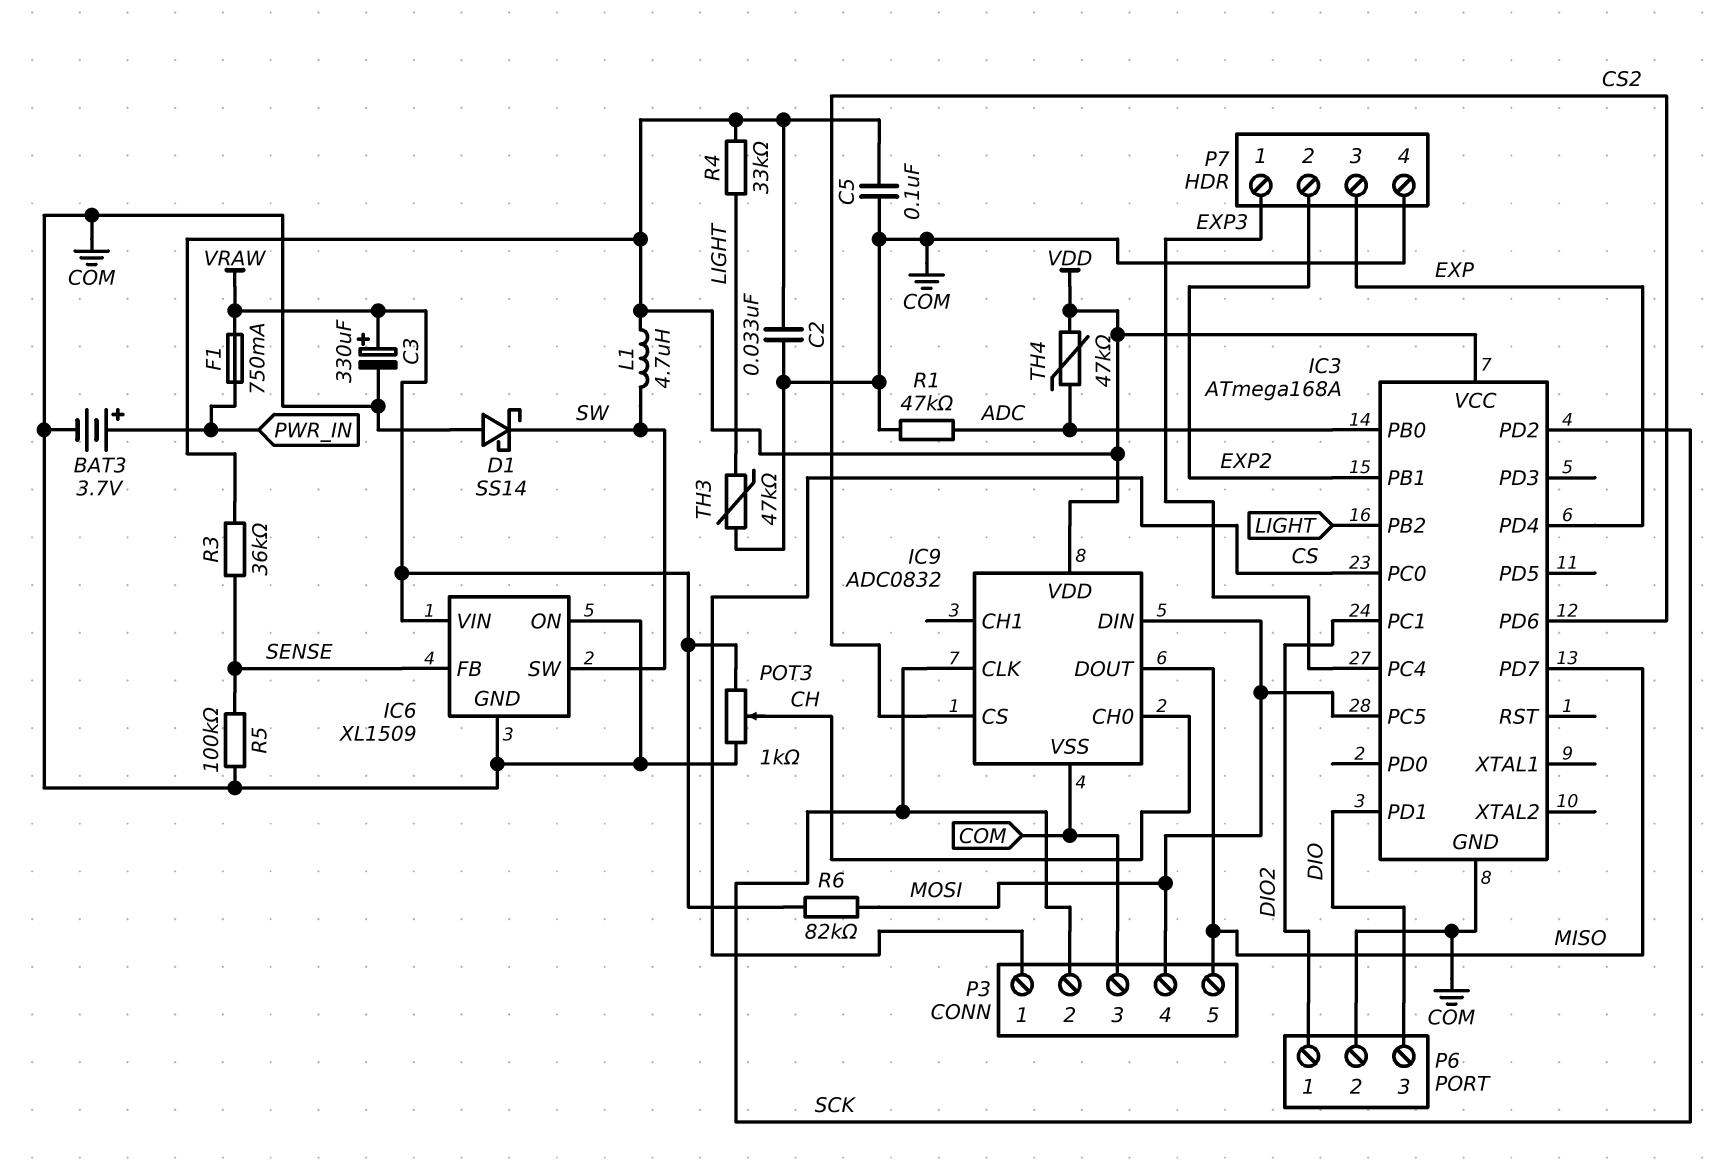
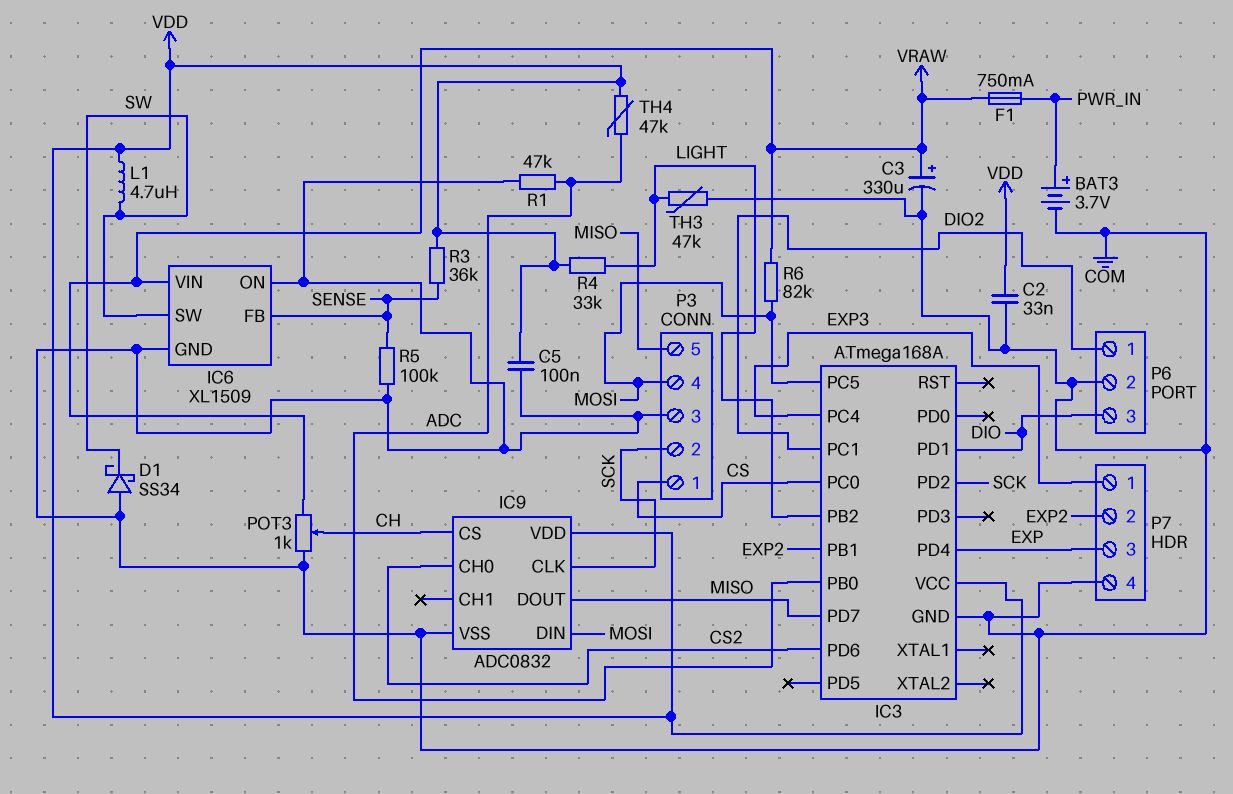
D1: schottky SS14 (A COM, K SW) -> schottky SS34 (A COM, K SW)
IC9 pin CH0: CH -> CS2
IC9 pin CS: CS2 -> CH

